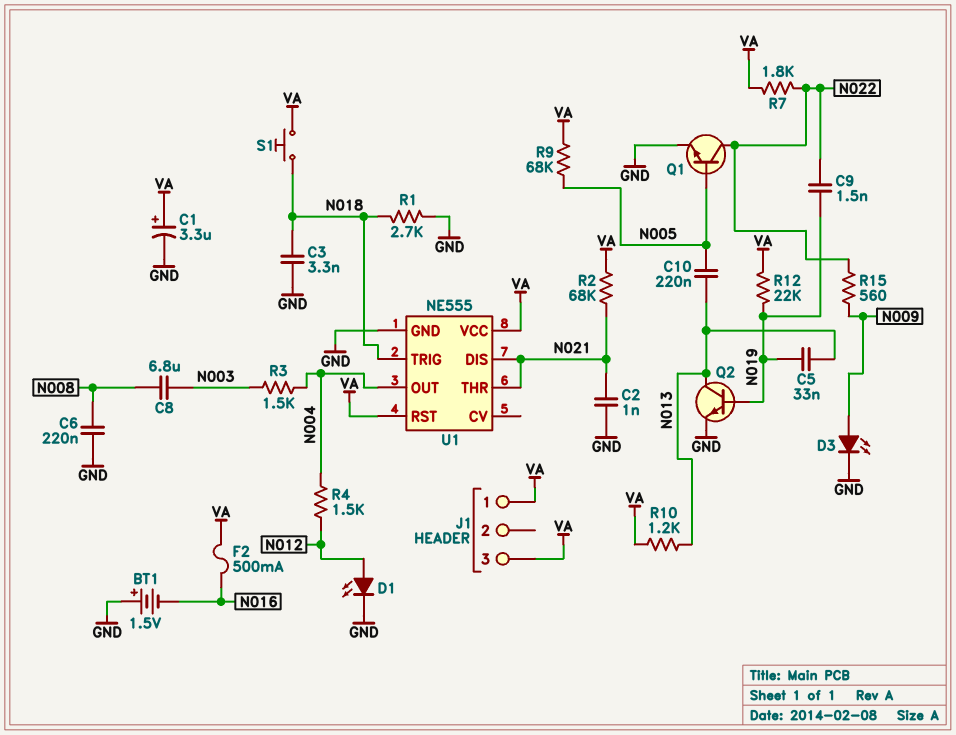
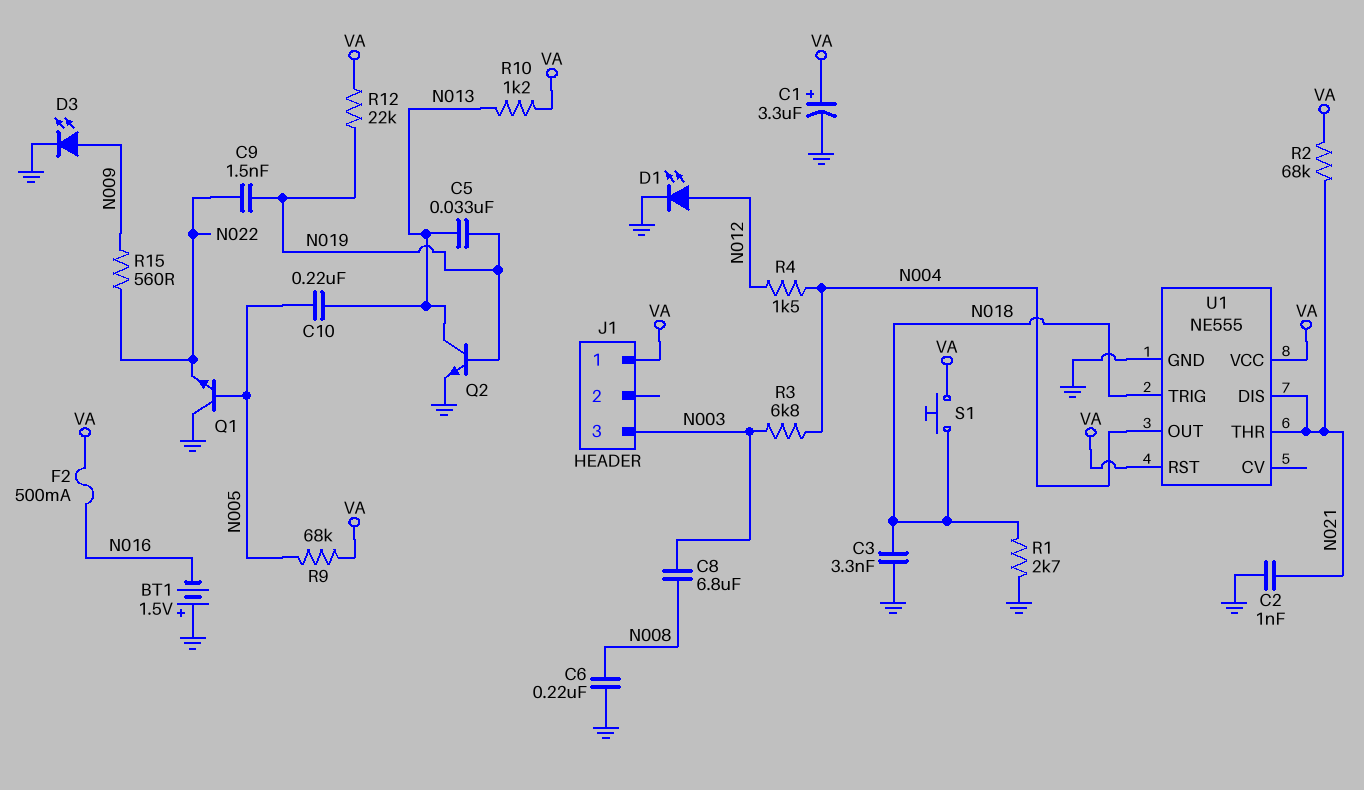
J1 pin 3: VA -> N003
Q1: NPN (B N005, C N022, E GND) -> NPN (B N005, C GND, E N022)
R3: 1.5k (N003, N004) -> 6.8k (N003, N004)
R7: 1.8k (N022, VA) -> none

